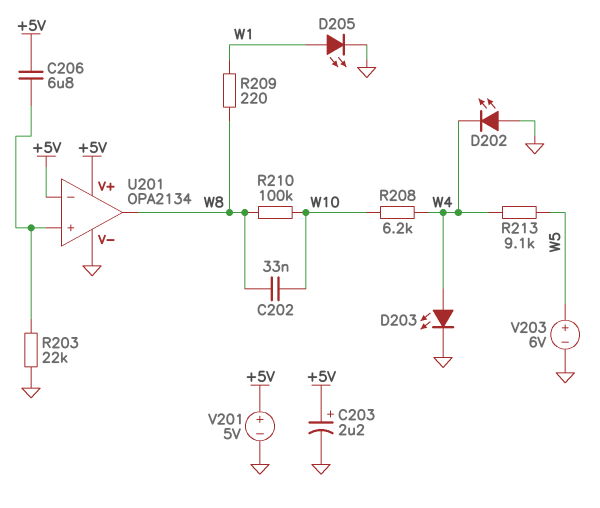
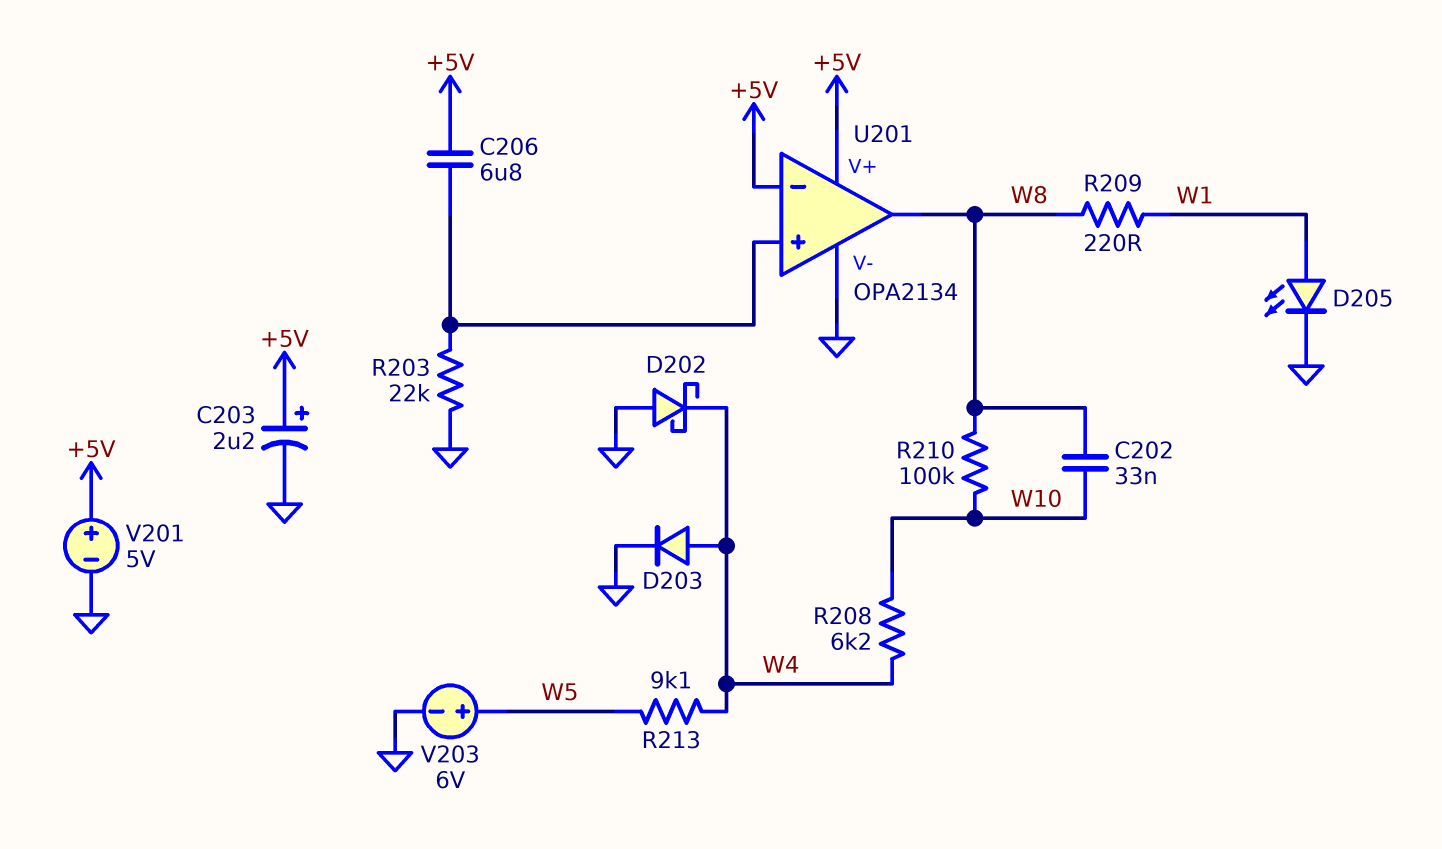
D202: LED (A GND, K W4) -> schottky (A GND, K W4)
D203: LED (A W4, K GND) -> diode (A W4, K GND)

